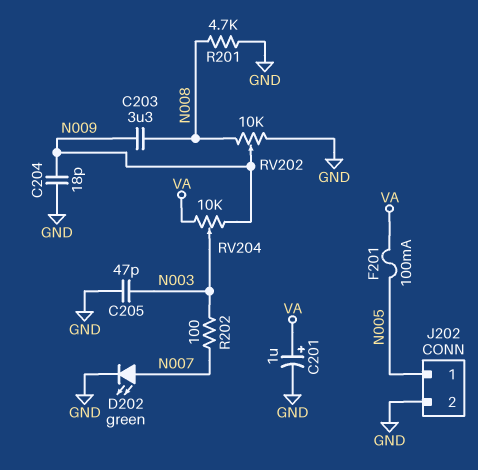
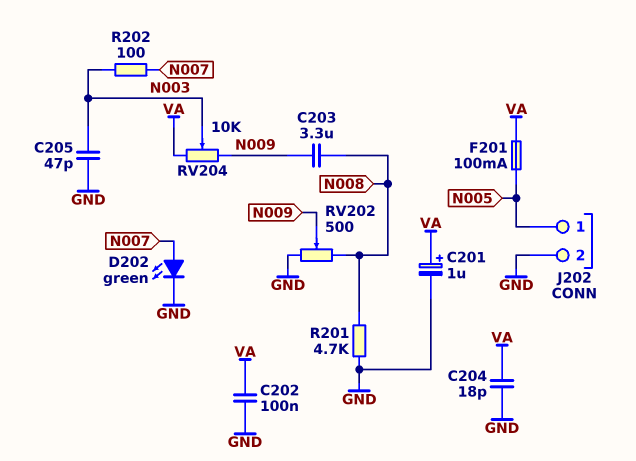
C202: none -> 100nF (GND, VA)
C204: 18pF (GND, N009) -> 18pF (GND, VA)
RV202: 10k (GND, N008, wiper N009) -> 500 (GND, N008, wiper N009)

